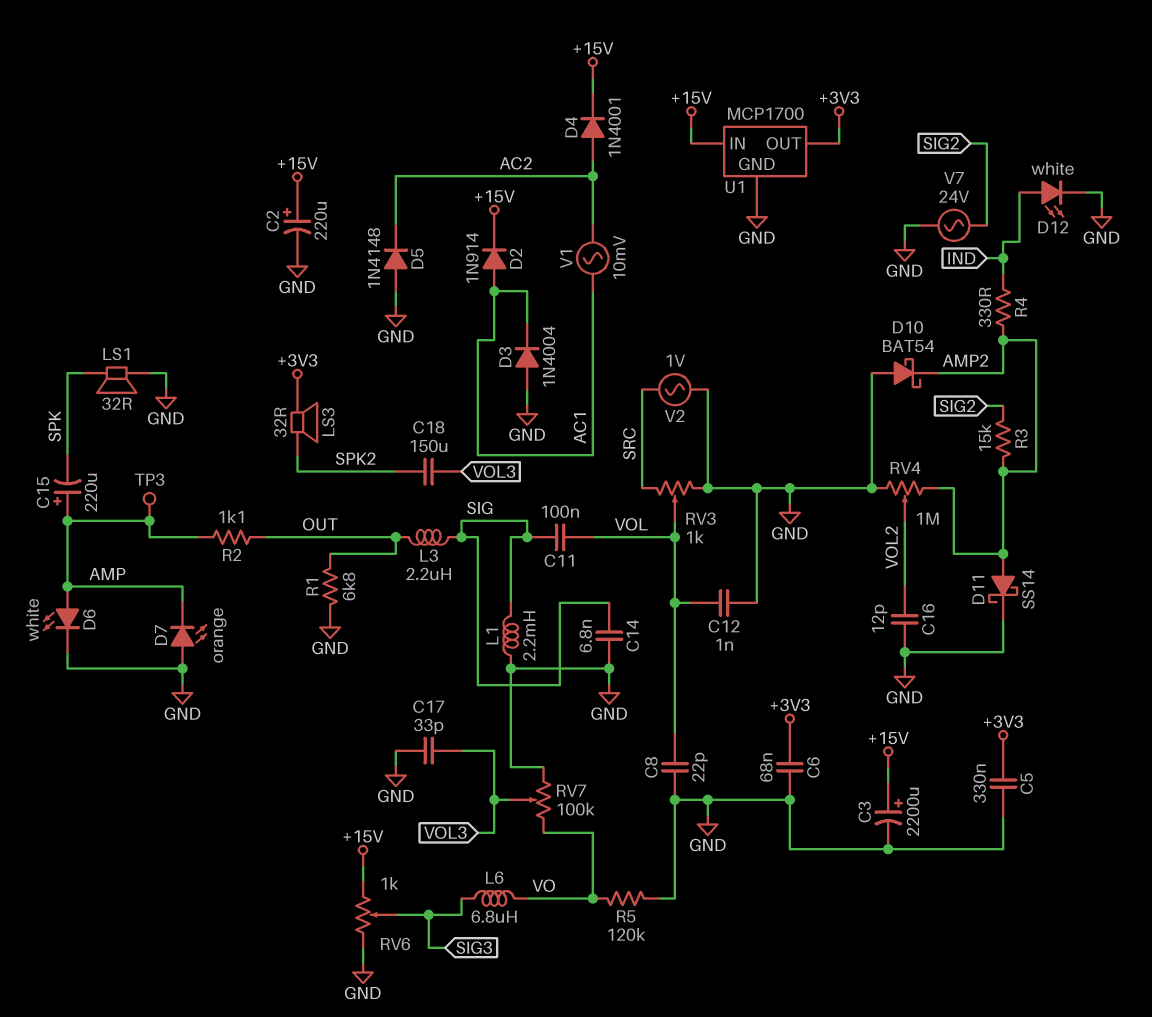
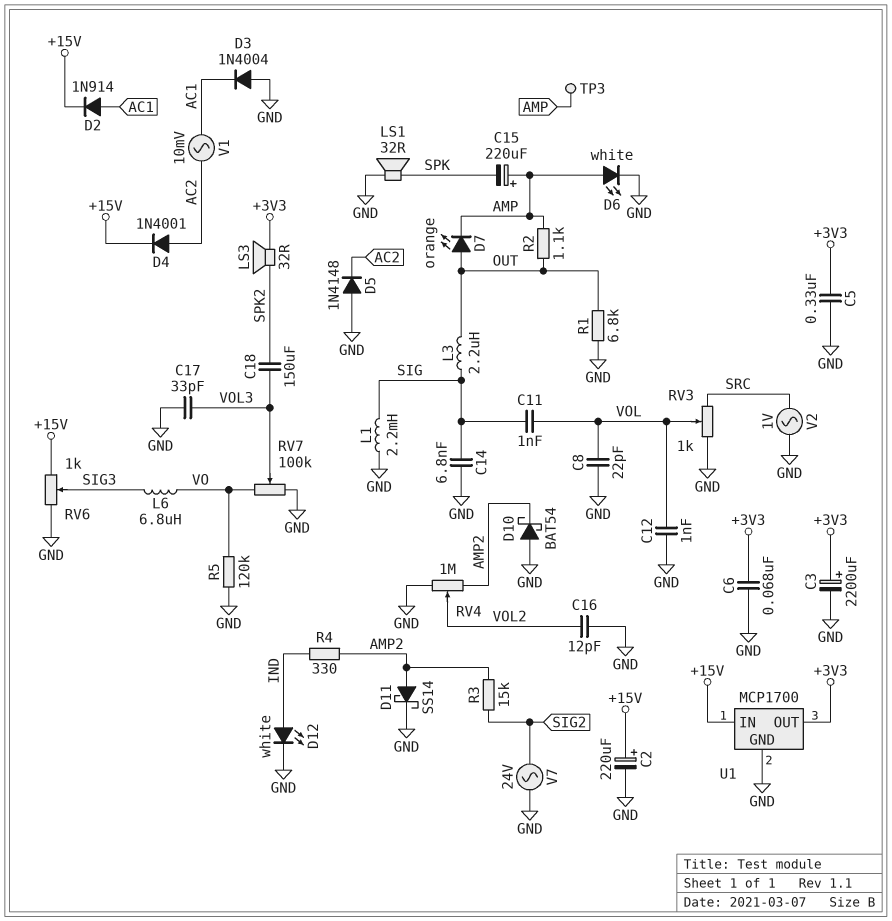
C3: 2200uF (plus +15V, minus GND) -> 2200uF (plus +3V3, minus GND)
C11: 100nF (SIG, VOL) -> 1nF (SIG, VOL)
D7: LED orange (A GND, K AMP) -> LED orange (A OUT, K AMP)

